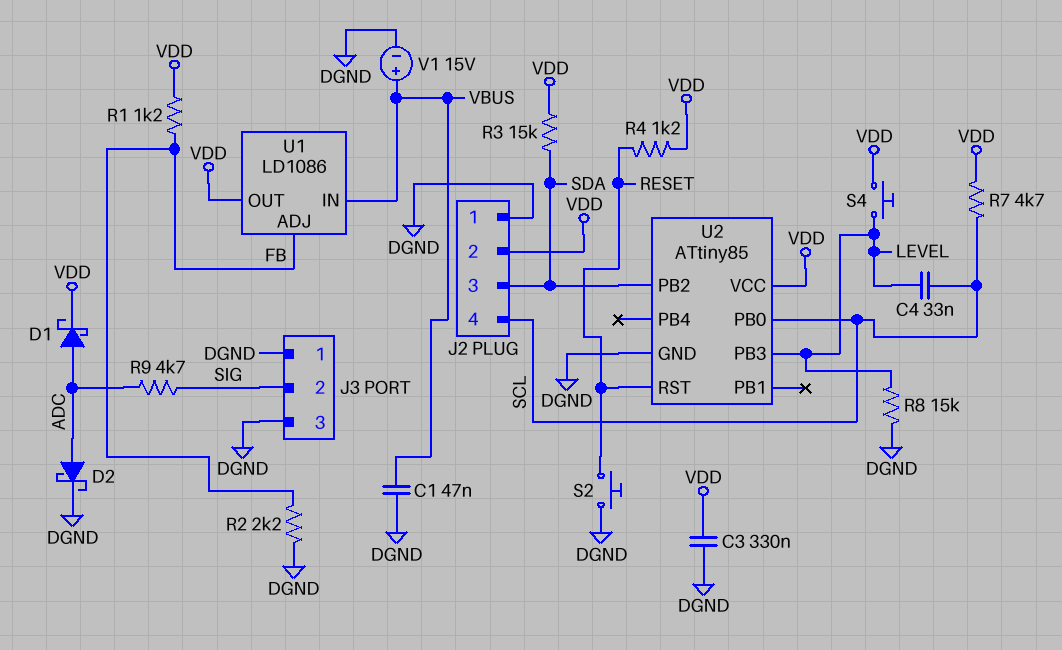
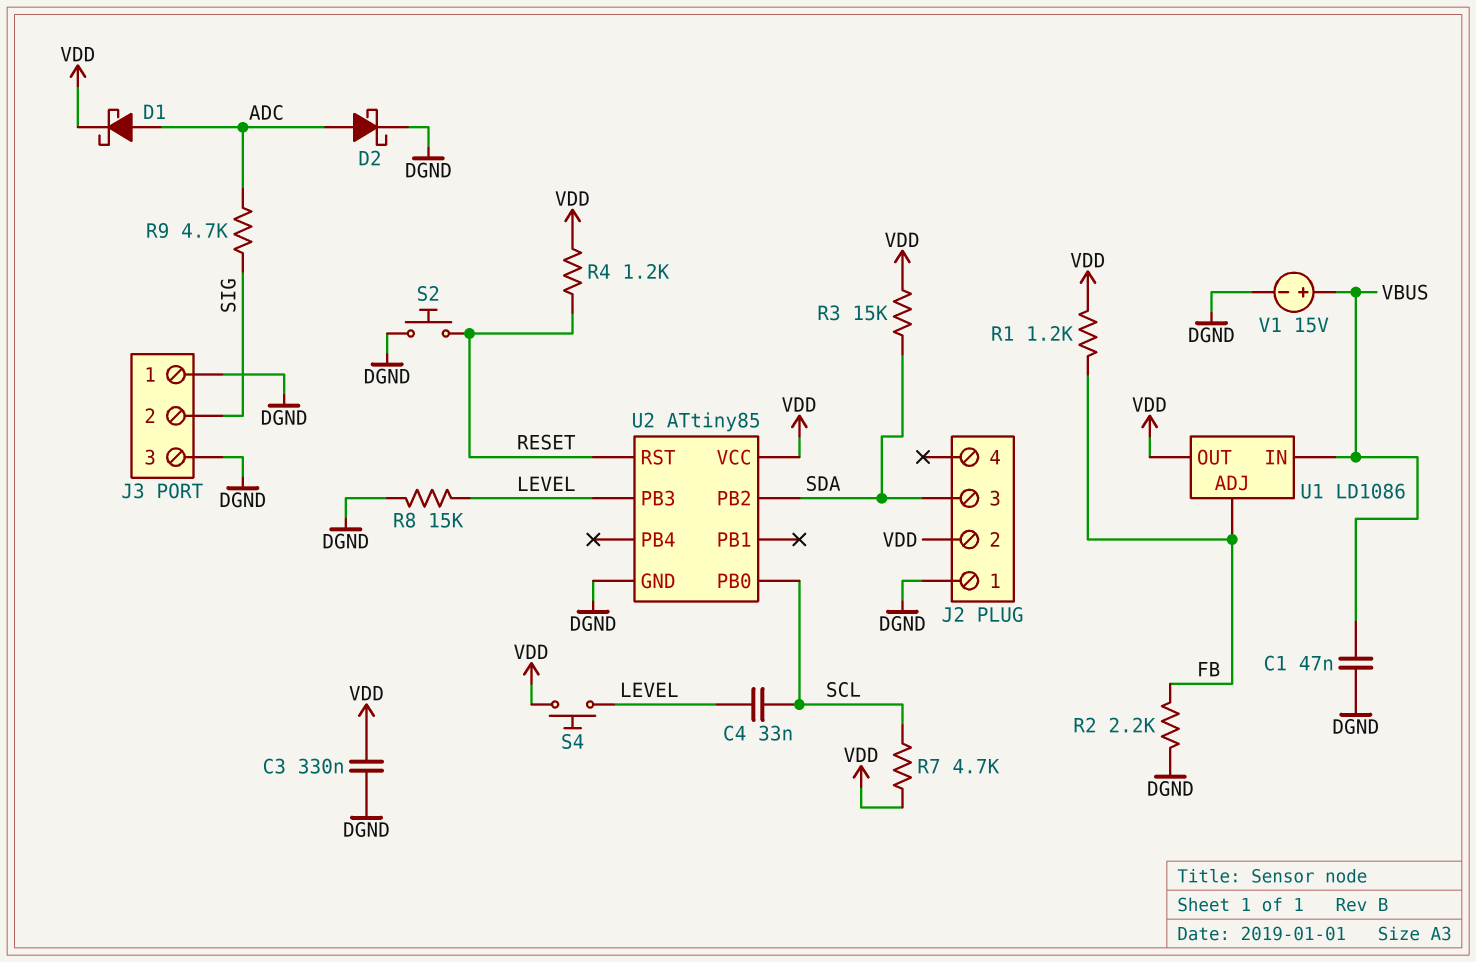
J2 pin 4: SCL -> none

